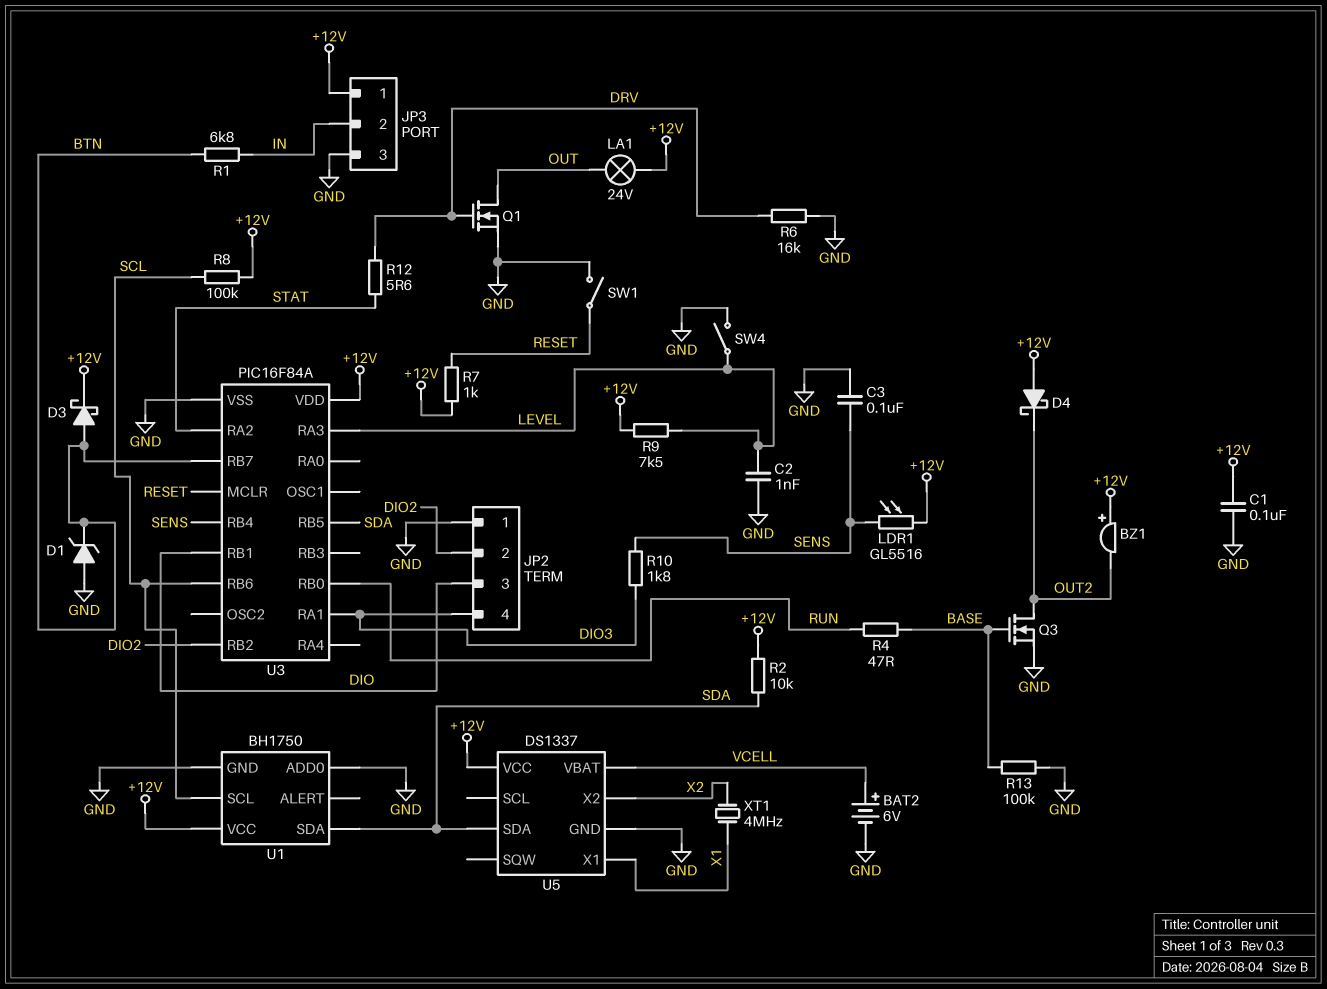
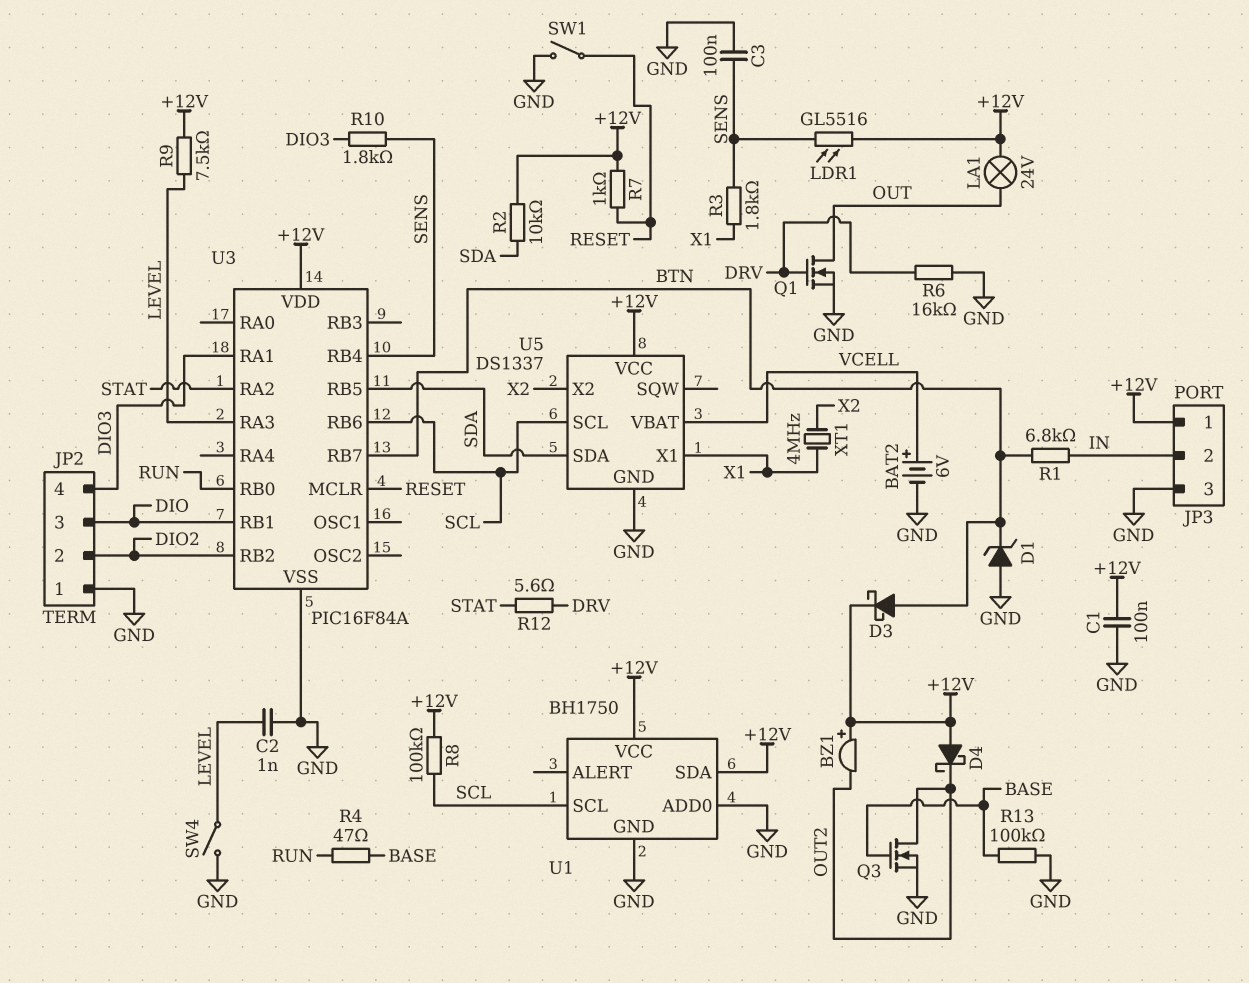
R3: none -> 1.8k (SENS, X1)
U1 pin SDA: SDA -> +12V
U5 pin SCL: none -> SCL

